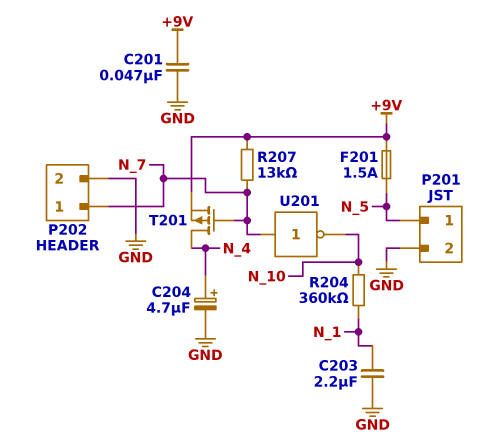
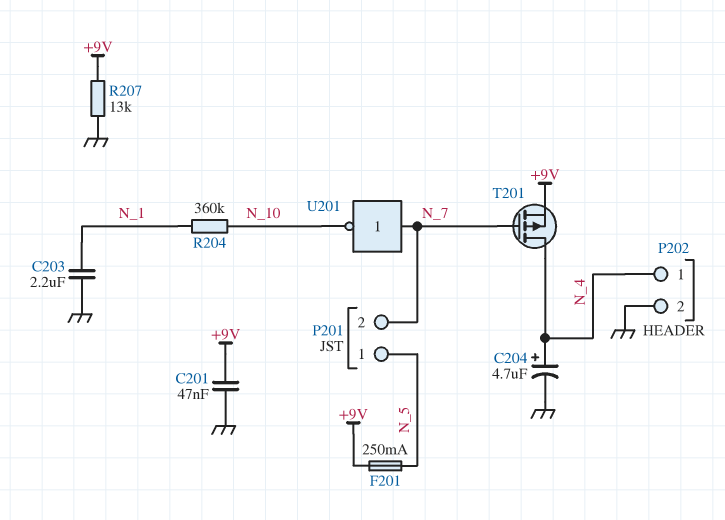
F201: 1.5A (+9V, N_5) -> 250mA (+9V, N_5)
P201 pin 2: GND -> N_7
P202 pin 1: N_7 -> N_4
R207: 13k (+9V, N_7) -> 13k (+9V, GND)

